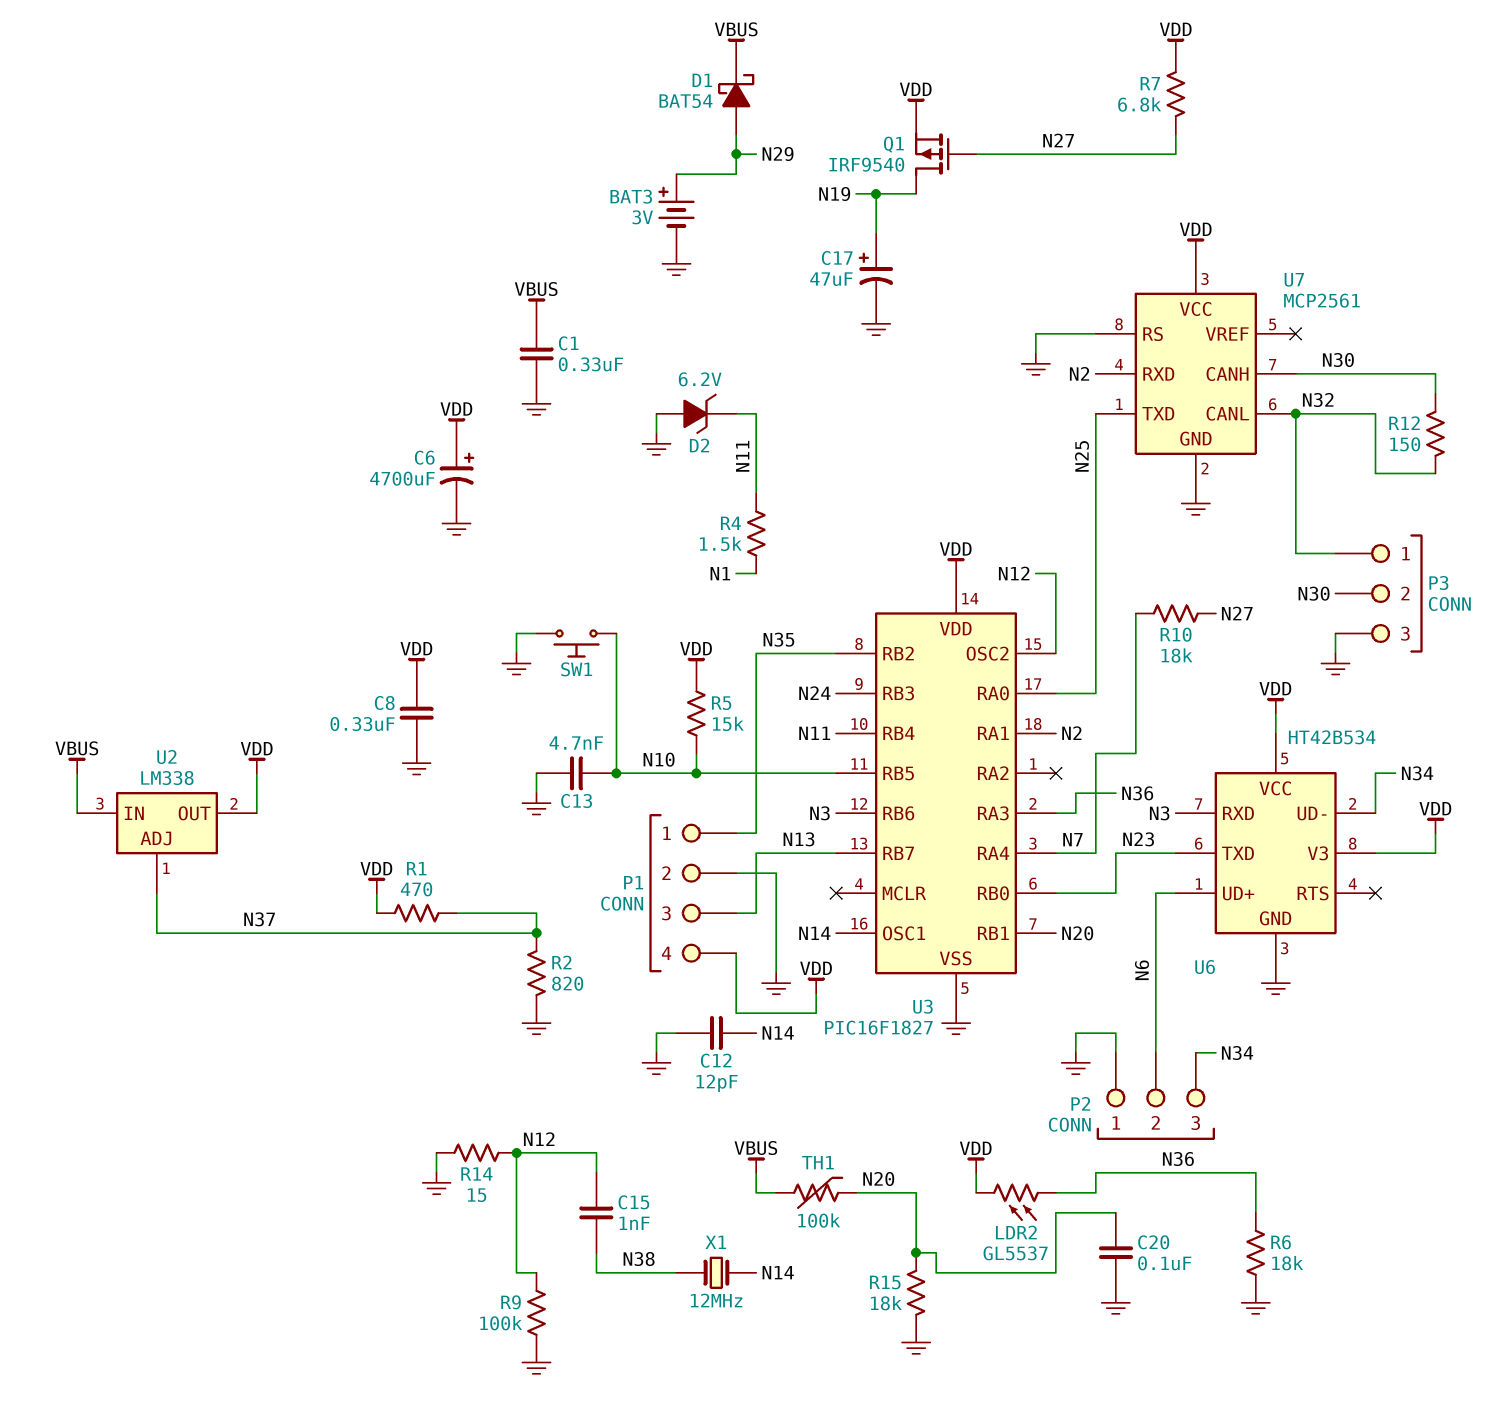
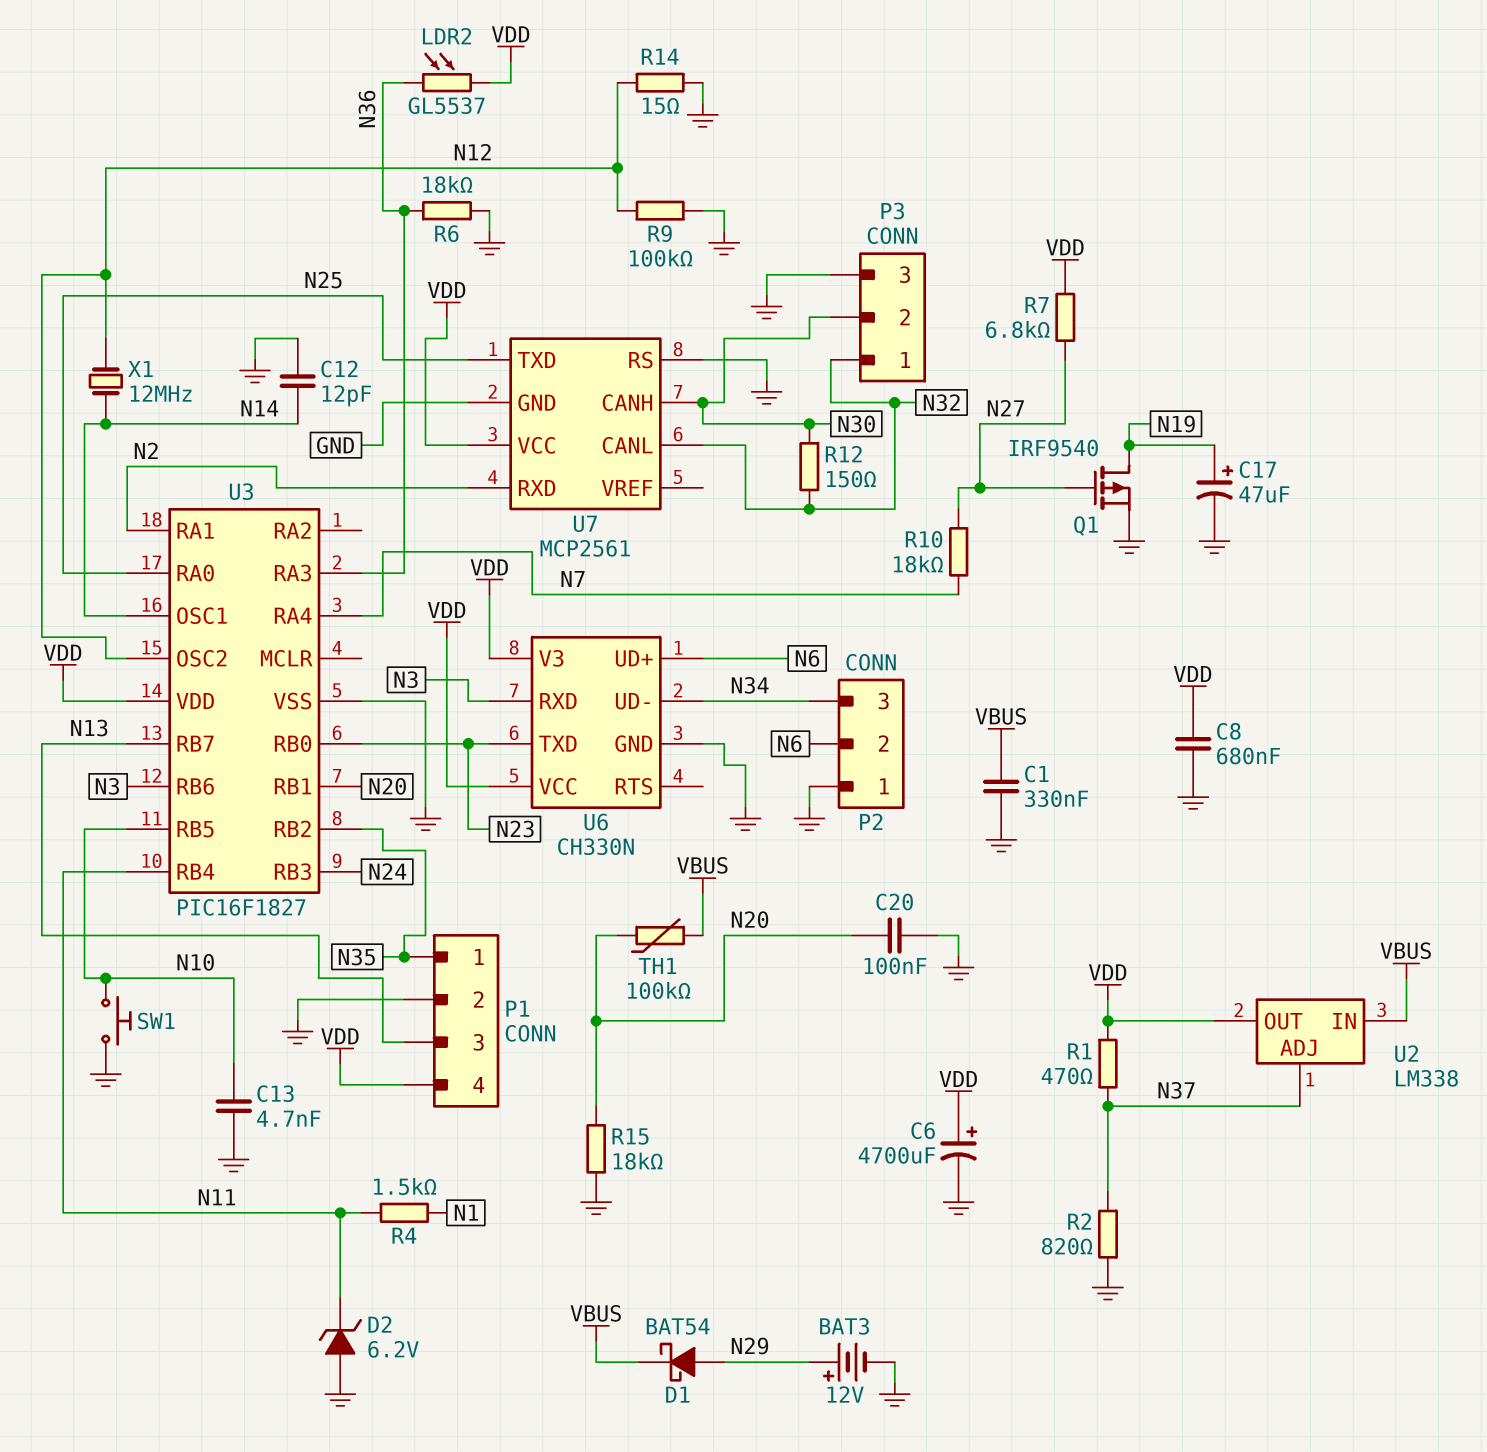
BAT3: 3V (plus N29, minus GND) -> 12V (plus N29, minus GND)
C8: 330nF (GND, VDD) -> 680nF (GND, VDD)
C15: 1nF (N12, N38) -> none
Q1: PMOS IRF9540 (G N27, D N19, S VDD) -> PMOS IRF9540 (G N27, D N19, S GND)
R5: 15k (N10, VDD) -> none
U6: HT42B534 -> CH330N
X1: 12MHz (N14, N38) -> 12MHz (N12, N14)

